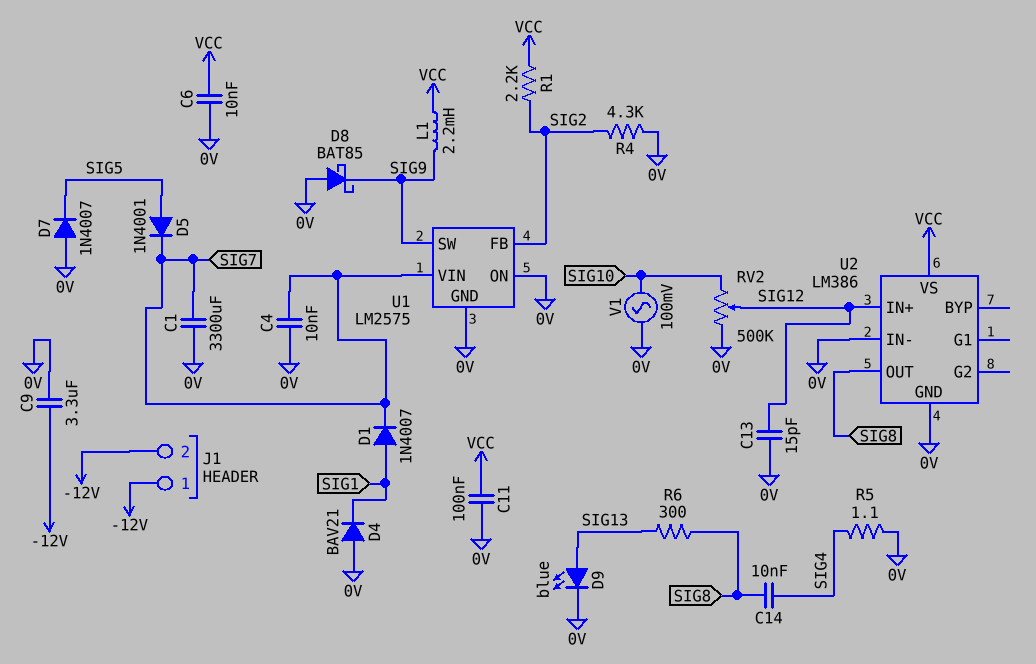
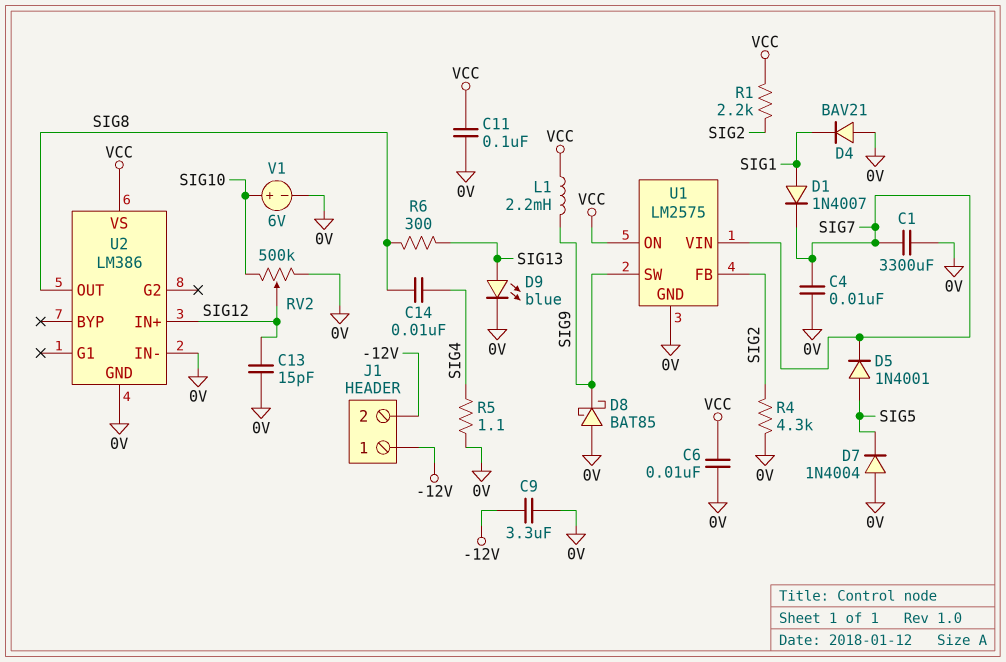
D7: diode 1N4007 (A 0V, K SIG5) -> diode 1N4004 (A 0V, K SIG5)
U1 pin ON: 0V -> VCC
V1: AC 100mV (0V, SIG10) -> 6V (plus SIG10, minus 0V)

